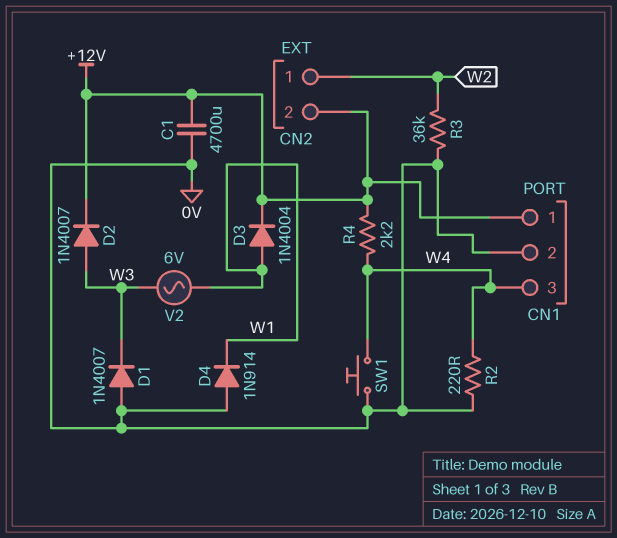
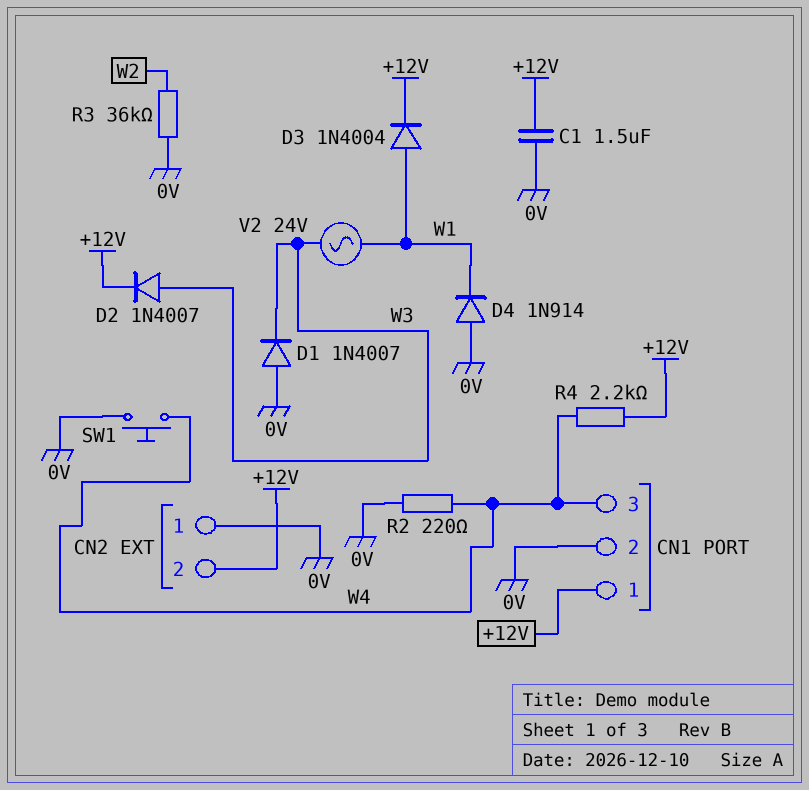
C1: 4700uF (+12V, 0V) -> 1.5uF (+12V, 0V)
CN2 pin 1: W2 -> 0V
V2: AC 6V (W1, W3) -> AC 24V (W1, W3)

